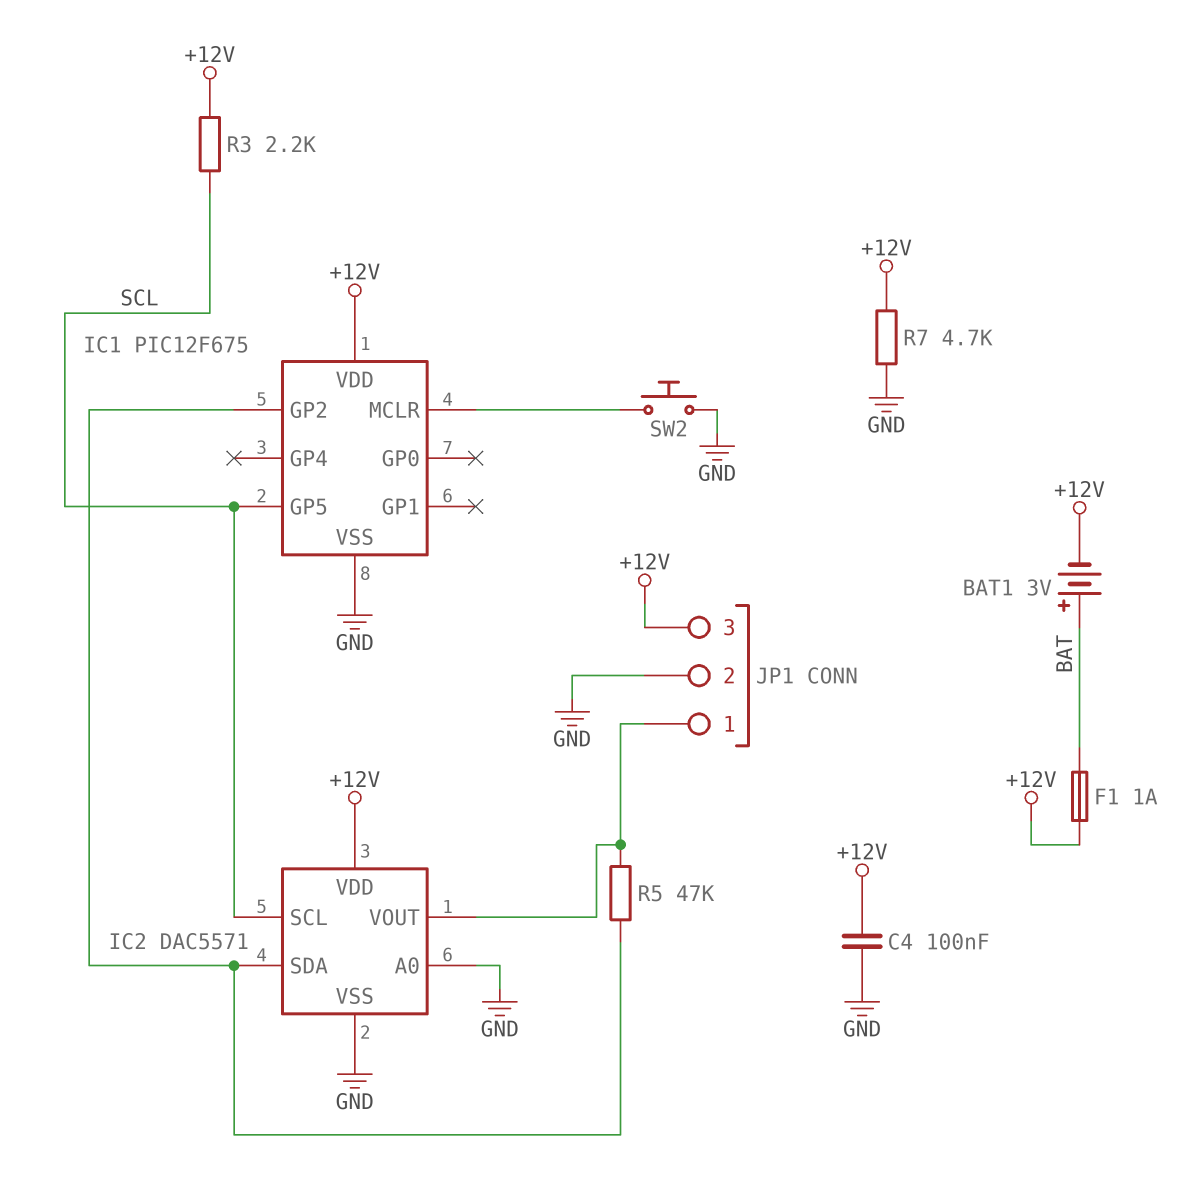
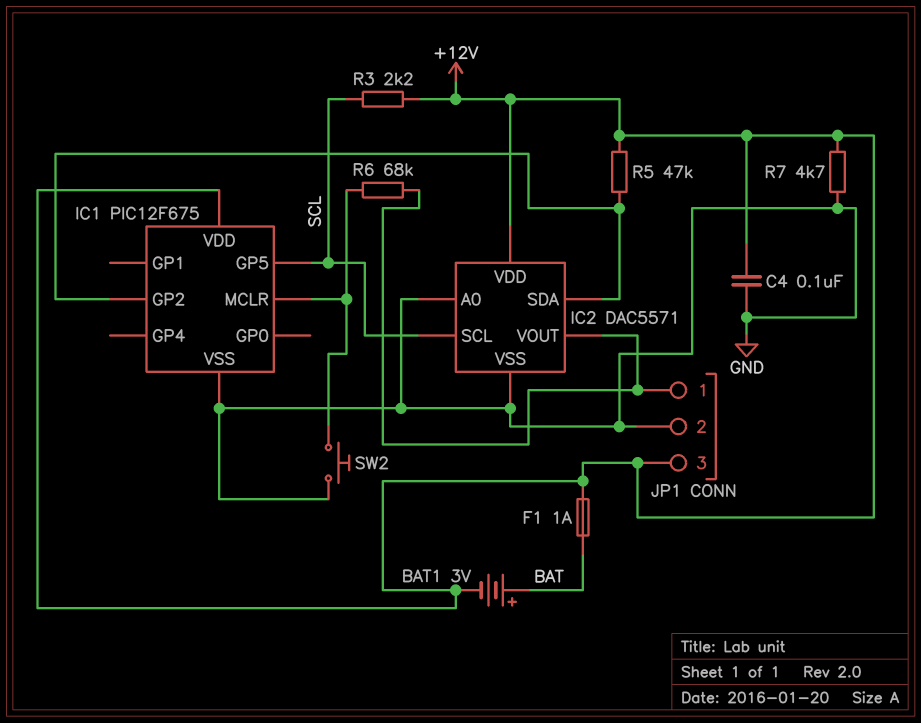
R5: 47k (IC1/GP2, IC2/VOUT) -> 47k (+12V, IC1/GP2)
R6: none -> 68k (IC1/MCLR, IC2/VOUT)

